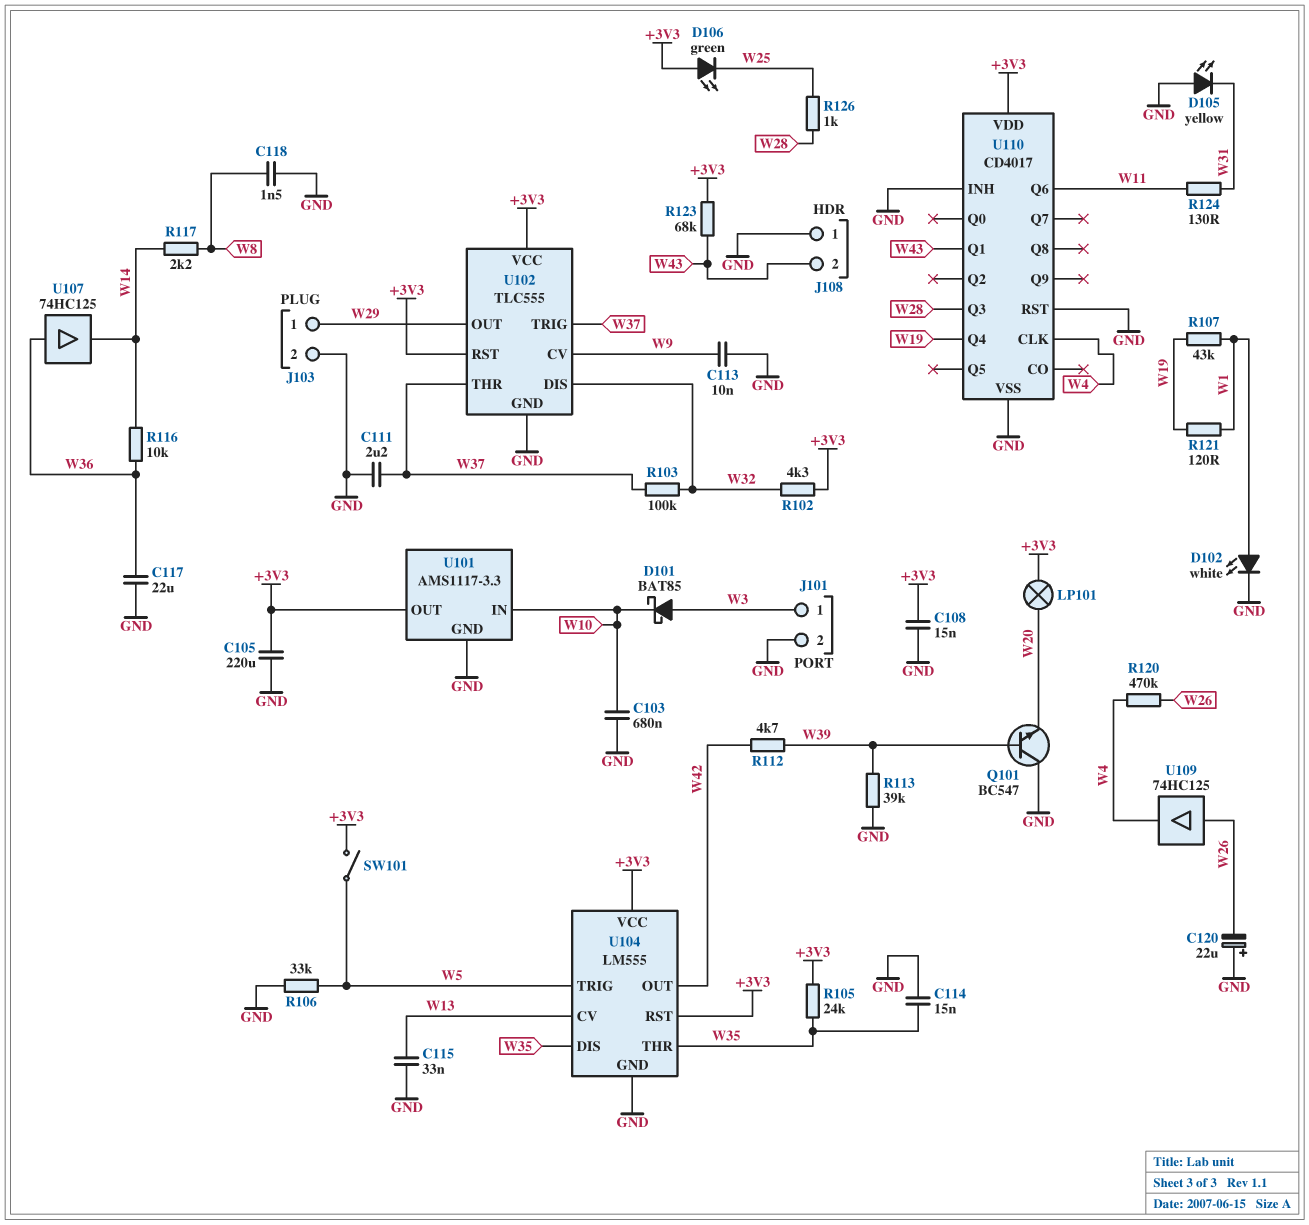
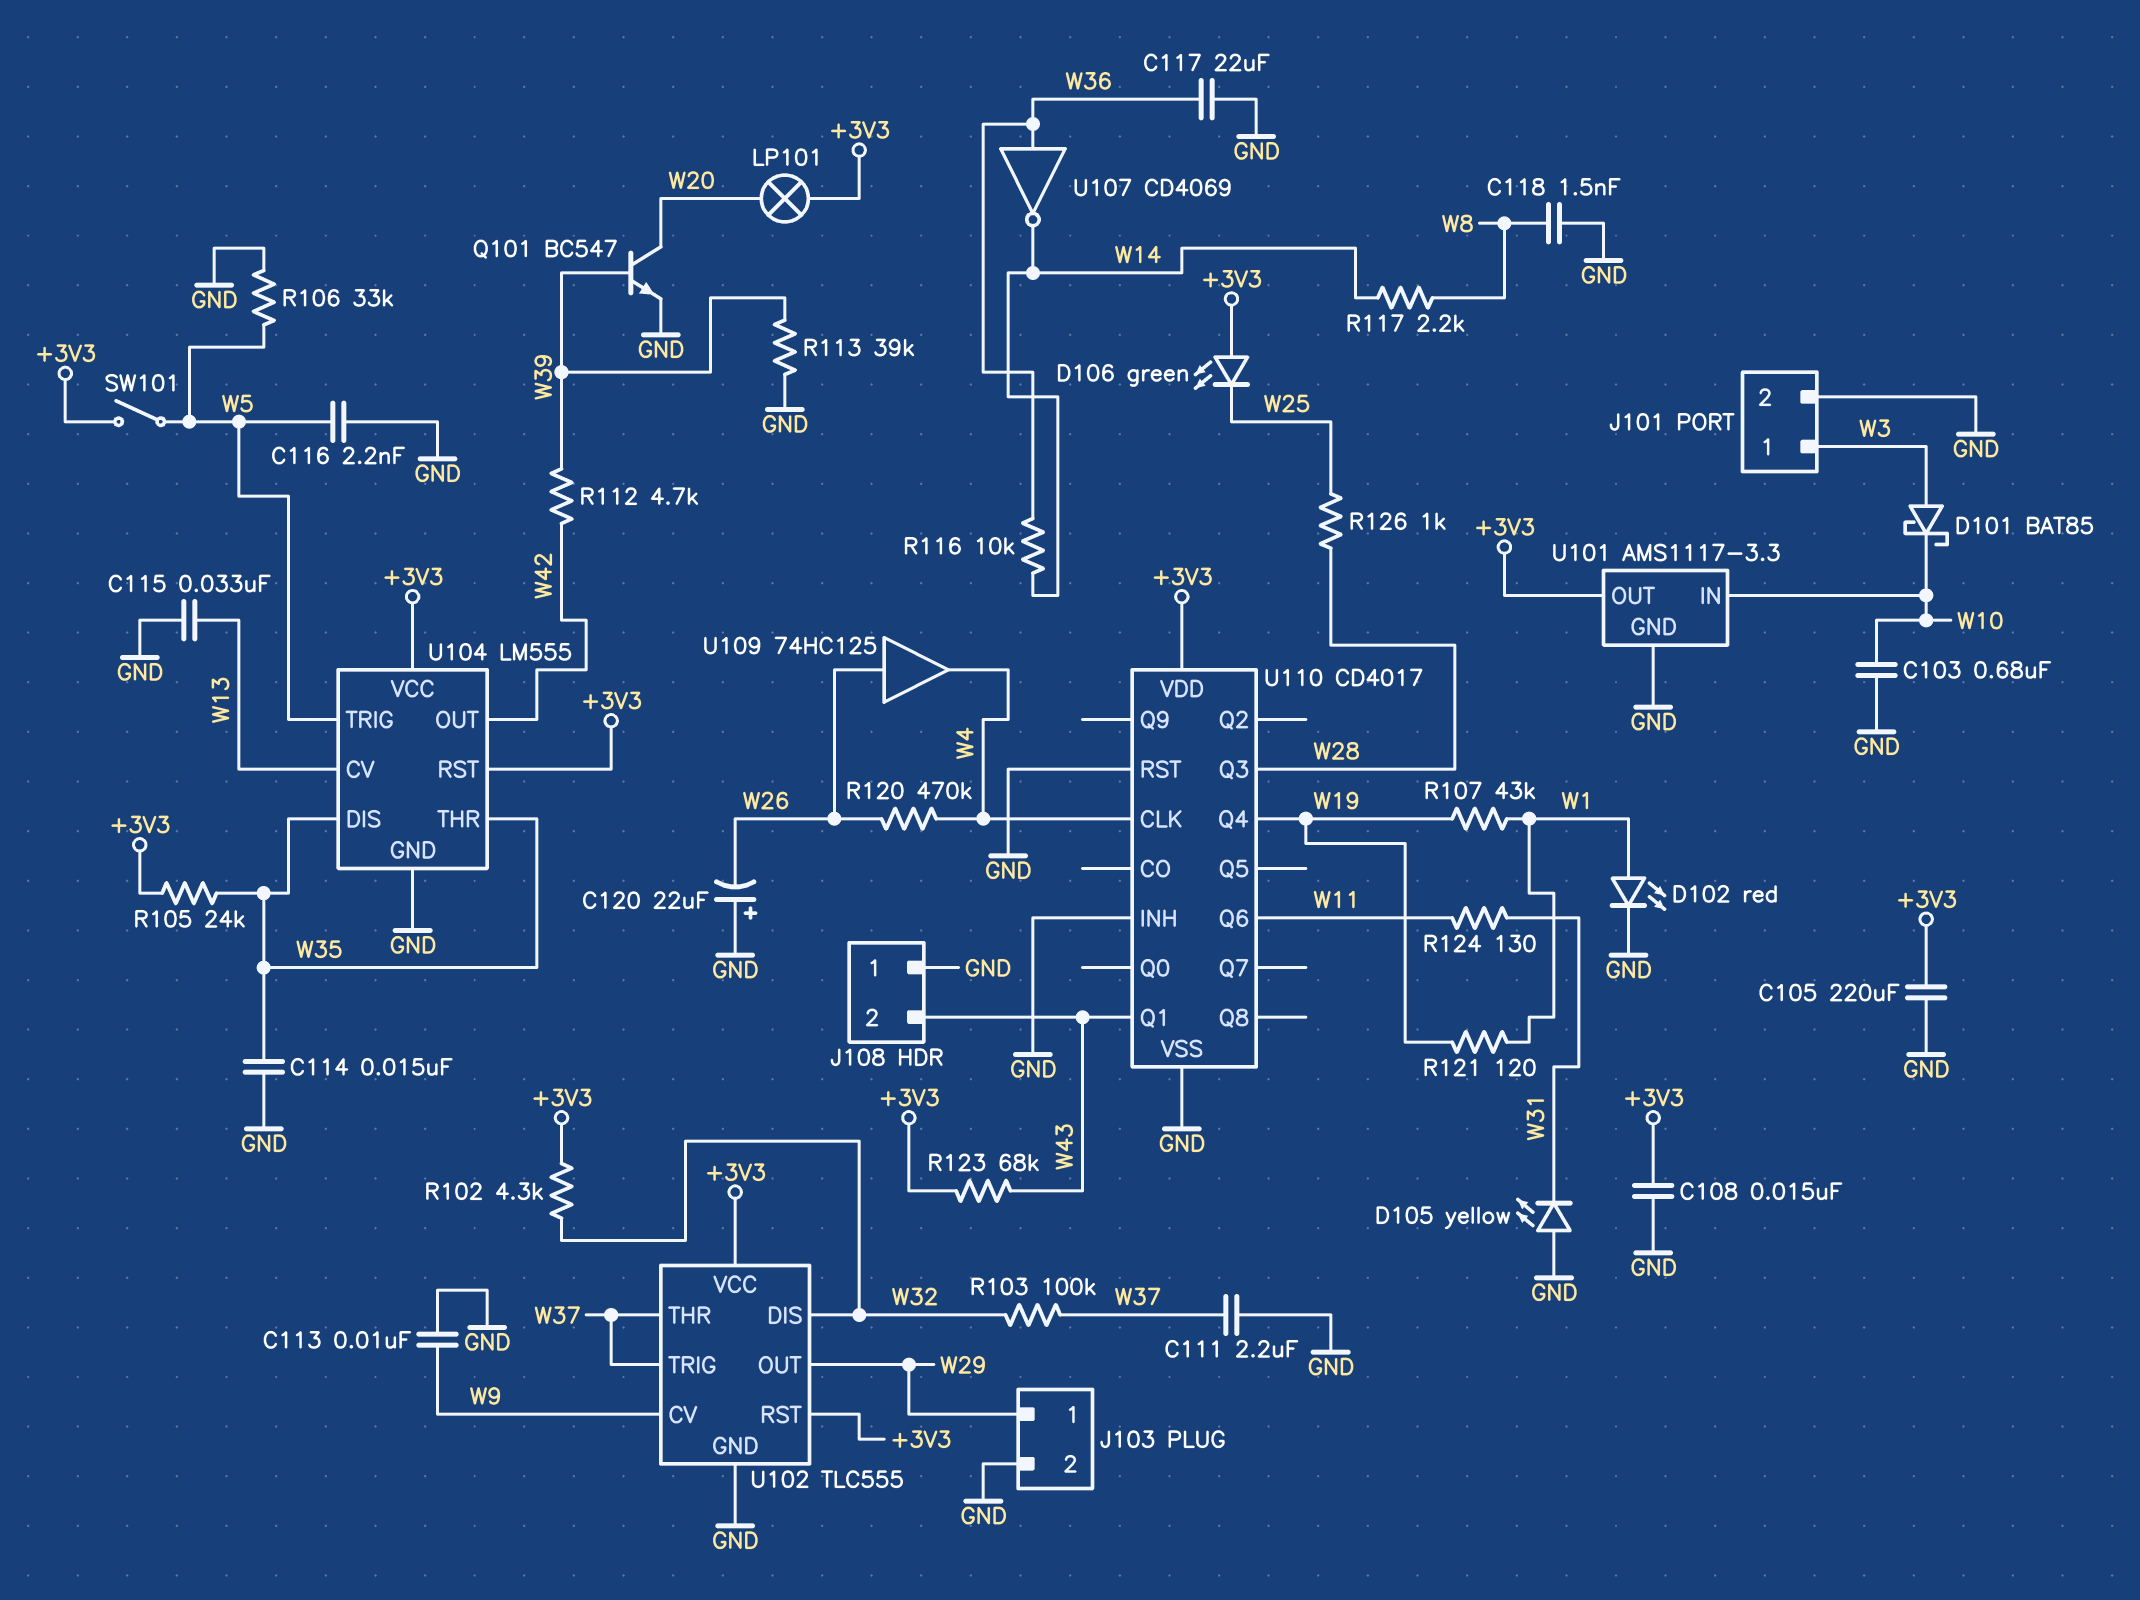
C116: none -> 2.2nF (GND, W5)
D102: LED white (A W1, K GND) -> LED red (A W1, K GND)
Q101: NPN BC547 (B W39, C GND, E W20) -> NPN BC547 (B W39, C W20, E GND)
U107: buffer 74HC125 (in W36, out W14) -> NOT CD4069 (in W36, out W14)

